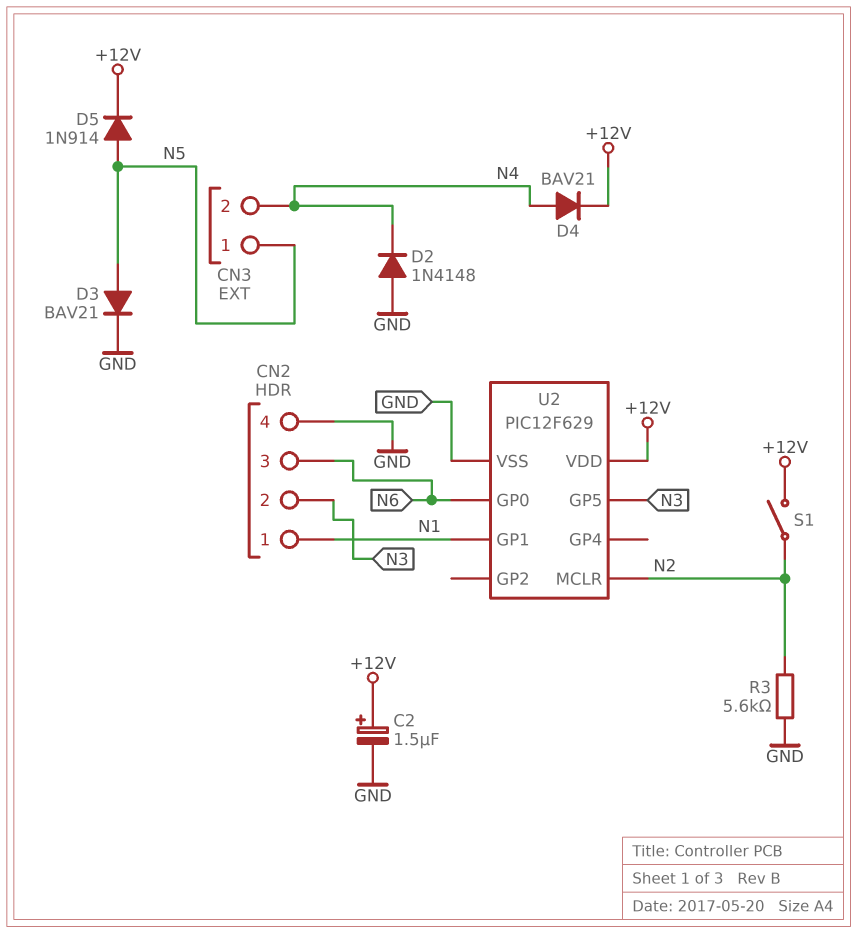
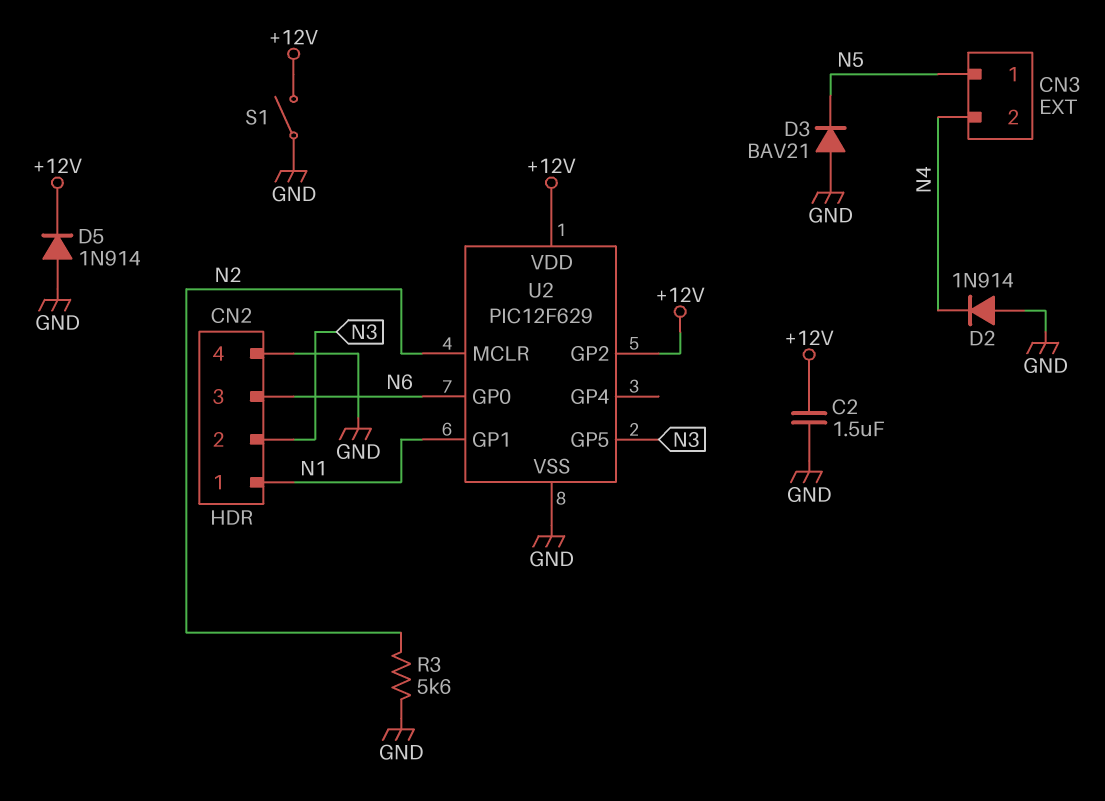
C2: 1.5uF (plus +12V, minus GND) -> 1.5uF (+12V, GND)
D2: diode 1N4148 (A GND, K N4) -> diode 1N914 (A GND, K N4)
D3: diode BAV21 (A N5, K GND) -> diode BAV21 (A GND, K N5)
D4: diode BAV21 (A N4, K +12V) -> none
D5: diode 1N914 (A N5, K +12V) -> diode 1N914 (A GND, K +12V)
S1: switch (+12V, N2) -> switch (+12V, GND)
U2 pin GP2: none -> +12V

